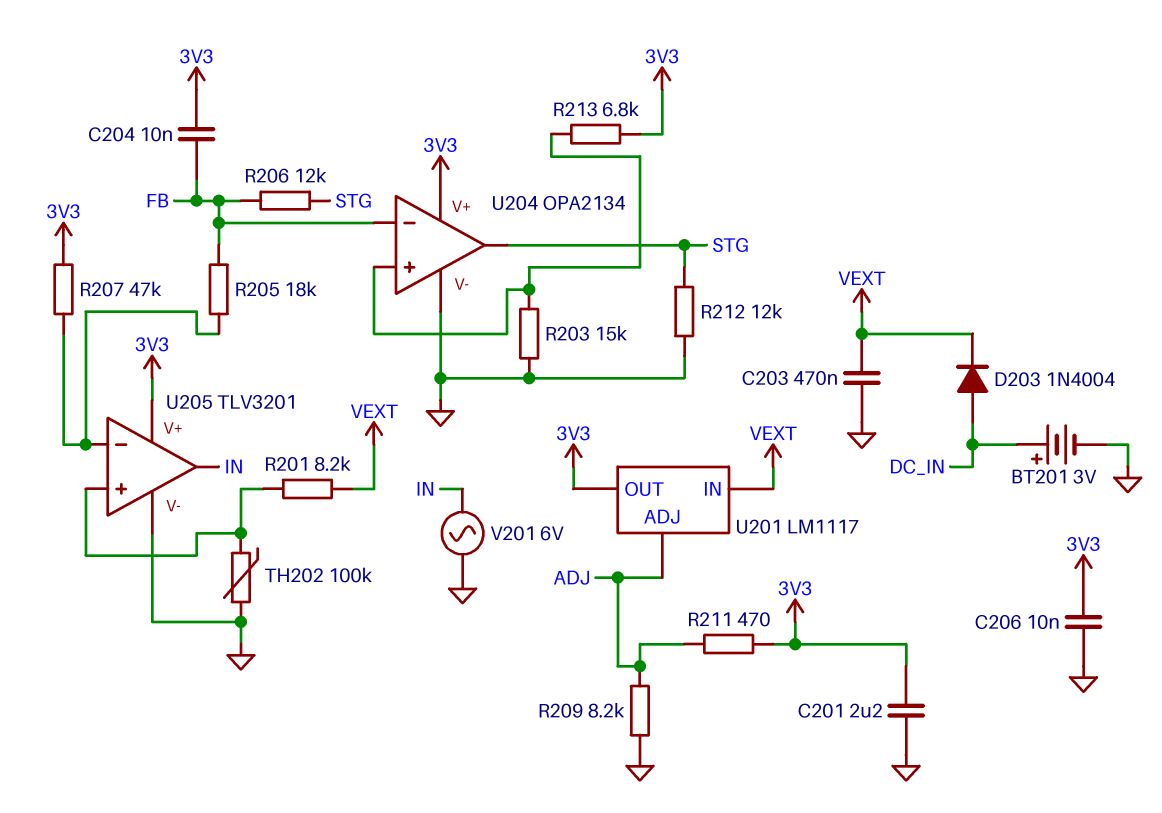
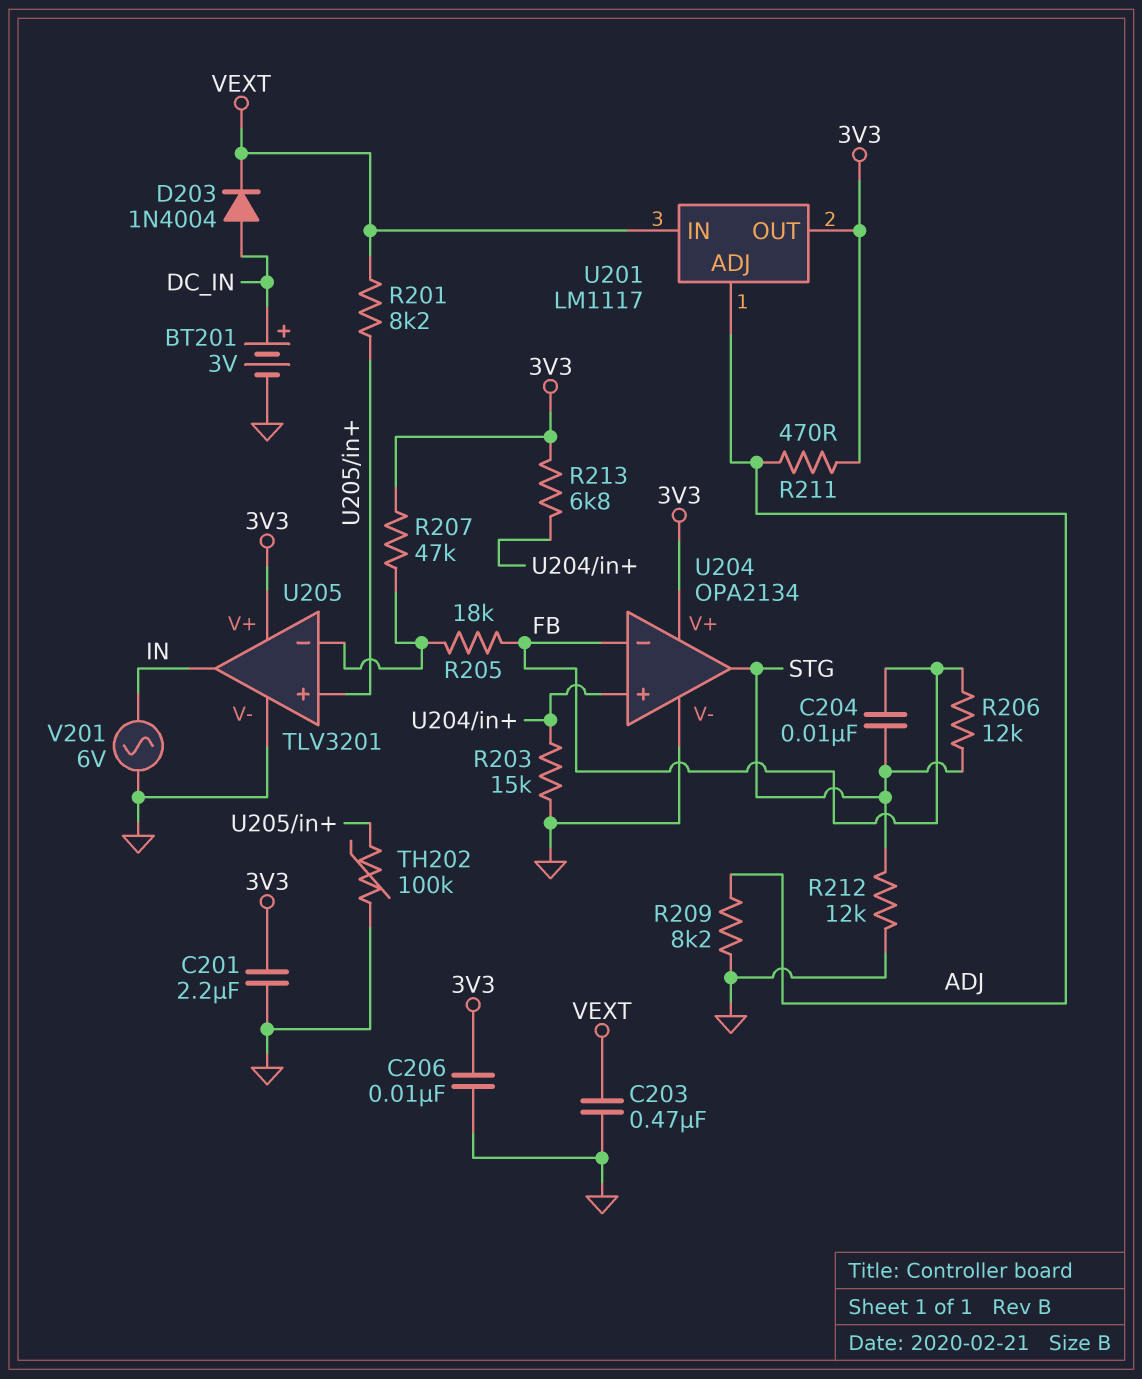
C204: 10nF (3V3, FB) -> 10nF (FB, STG)

